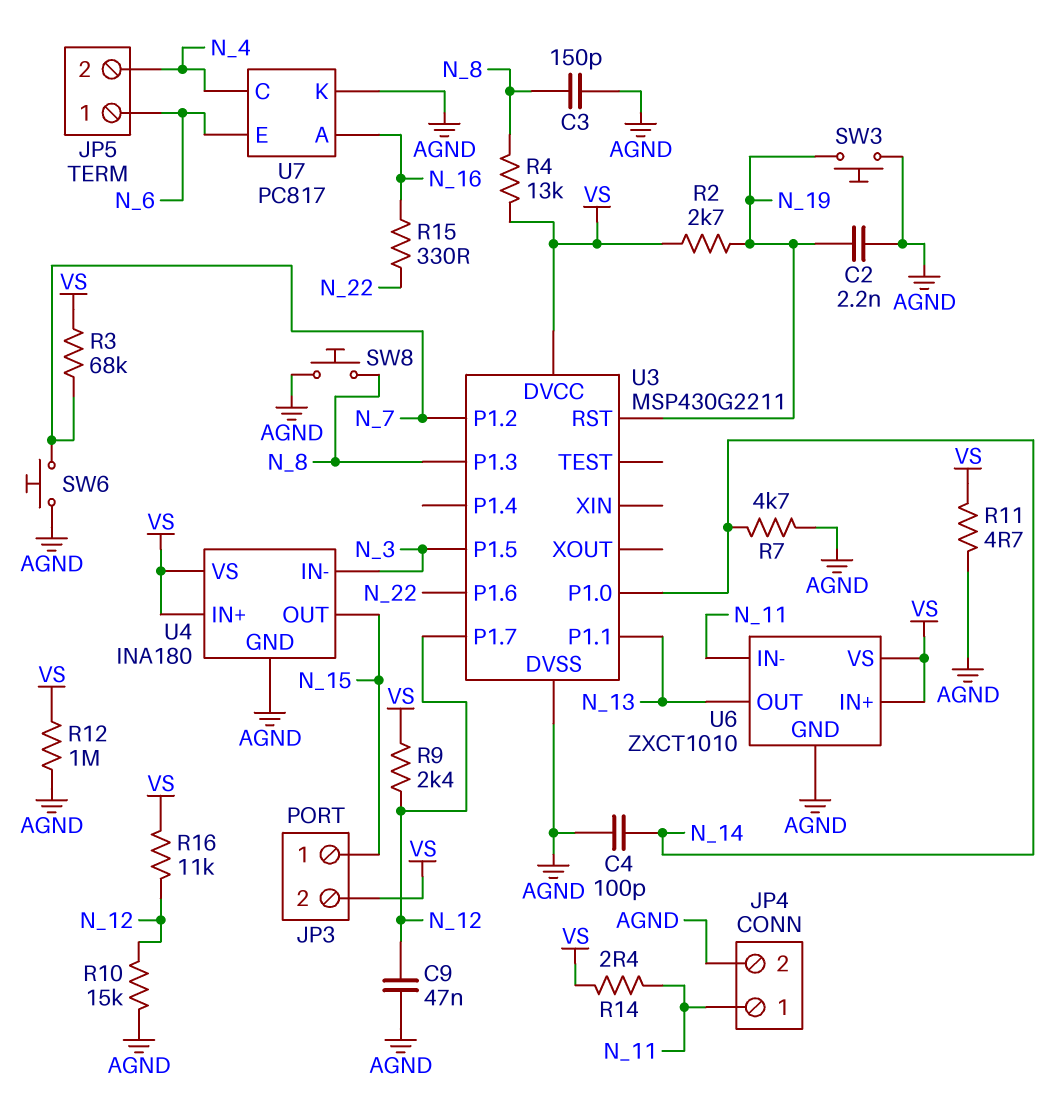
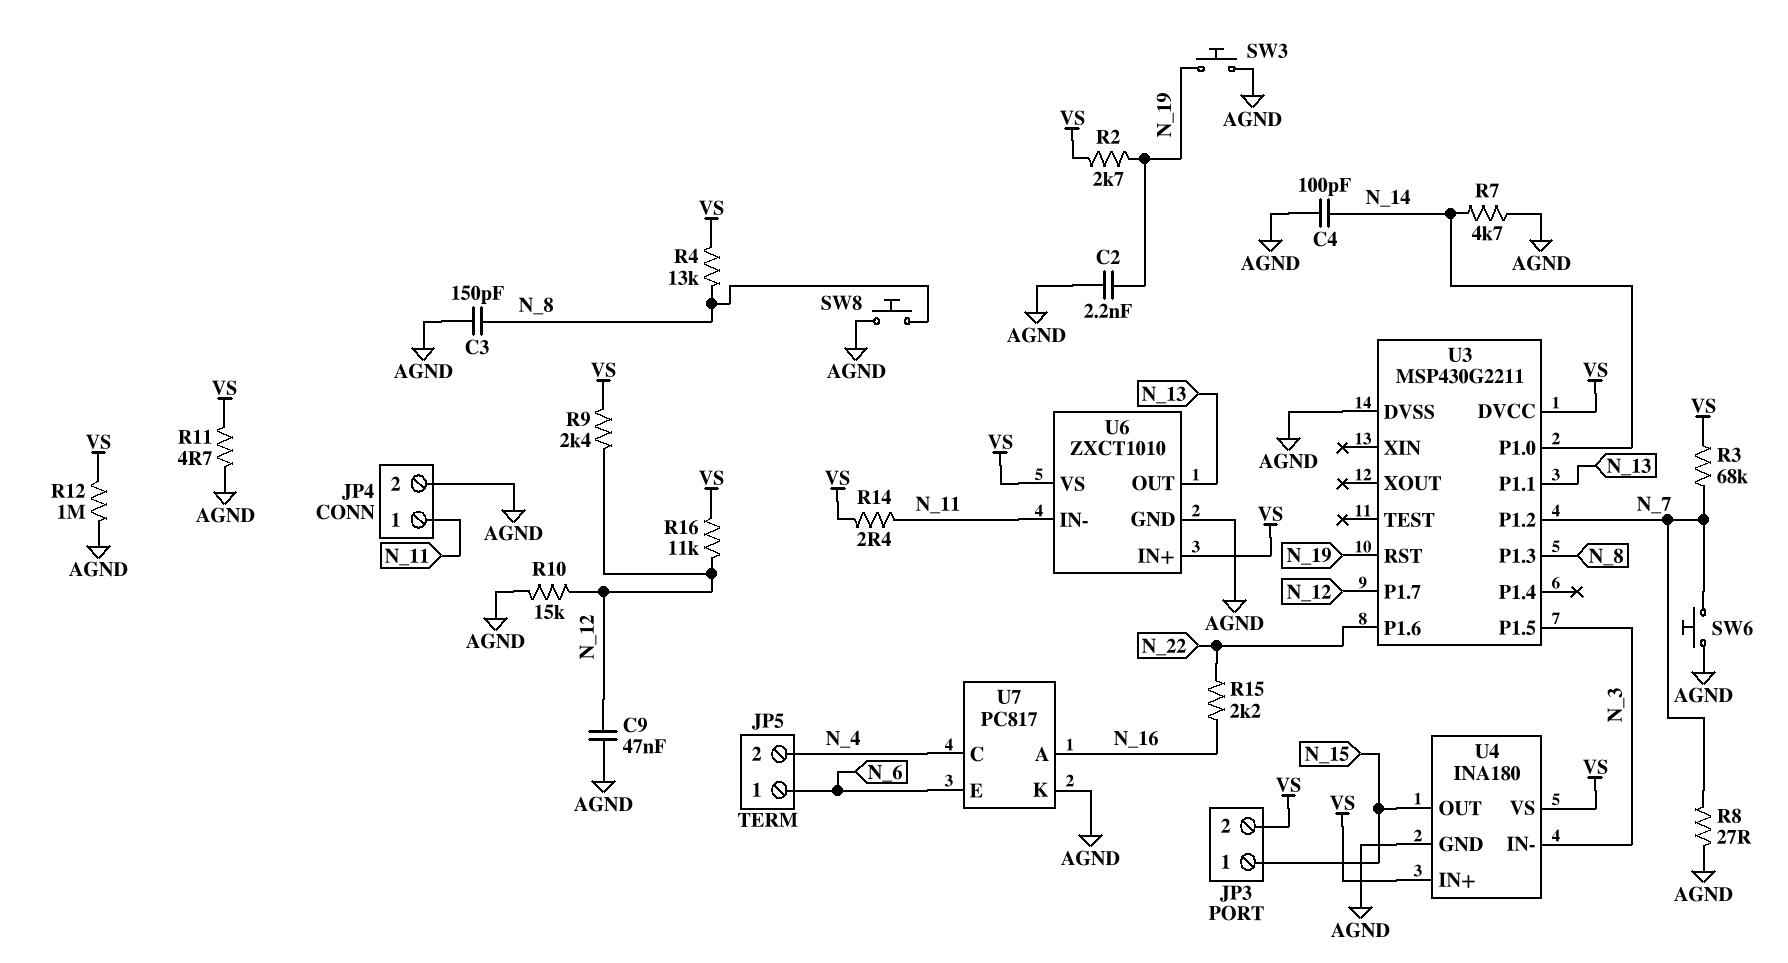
R8: none -> 27 (AGND, N_7)
R15: 330 (N_16, N_22) -> 2.2k (N_16, N_22)

